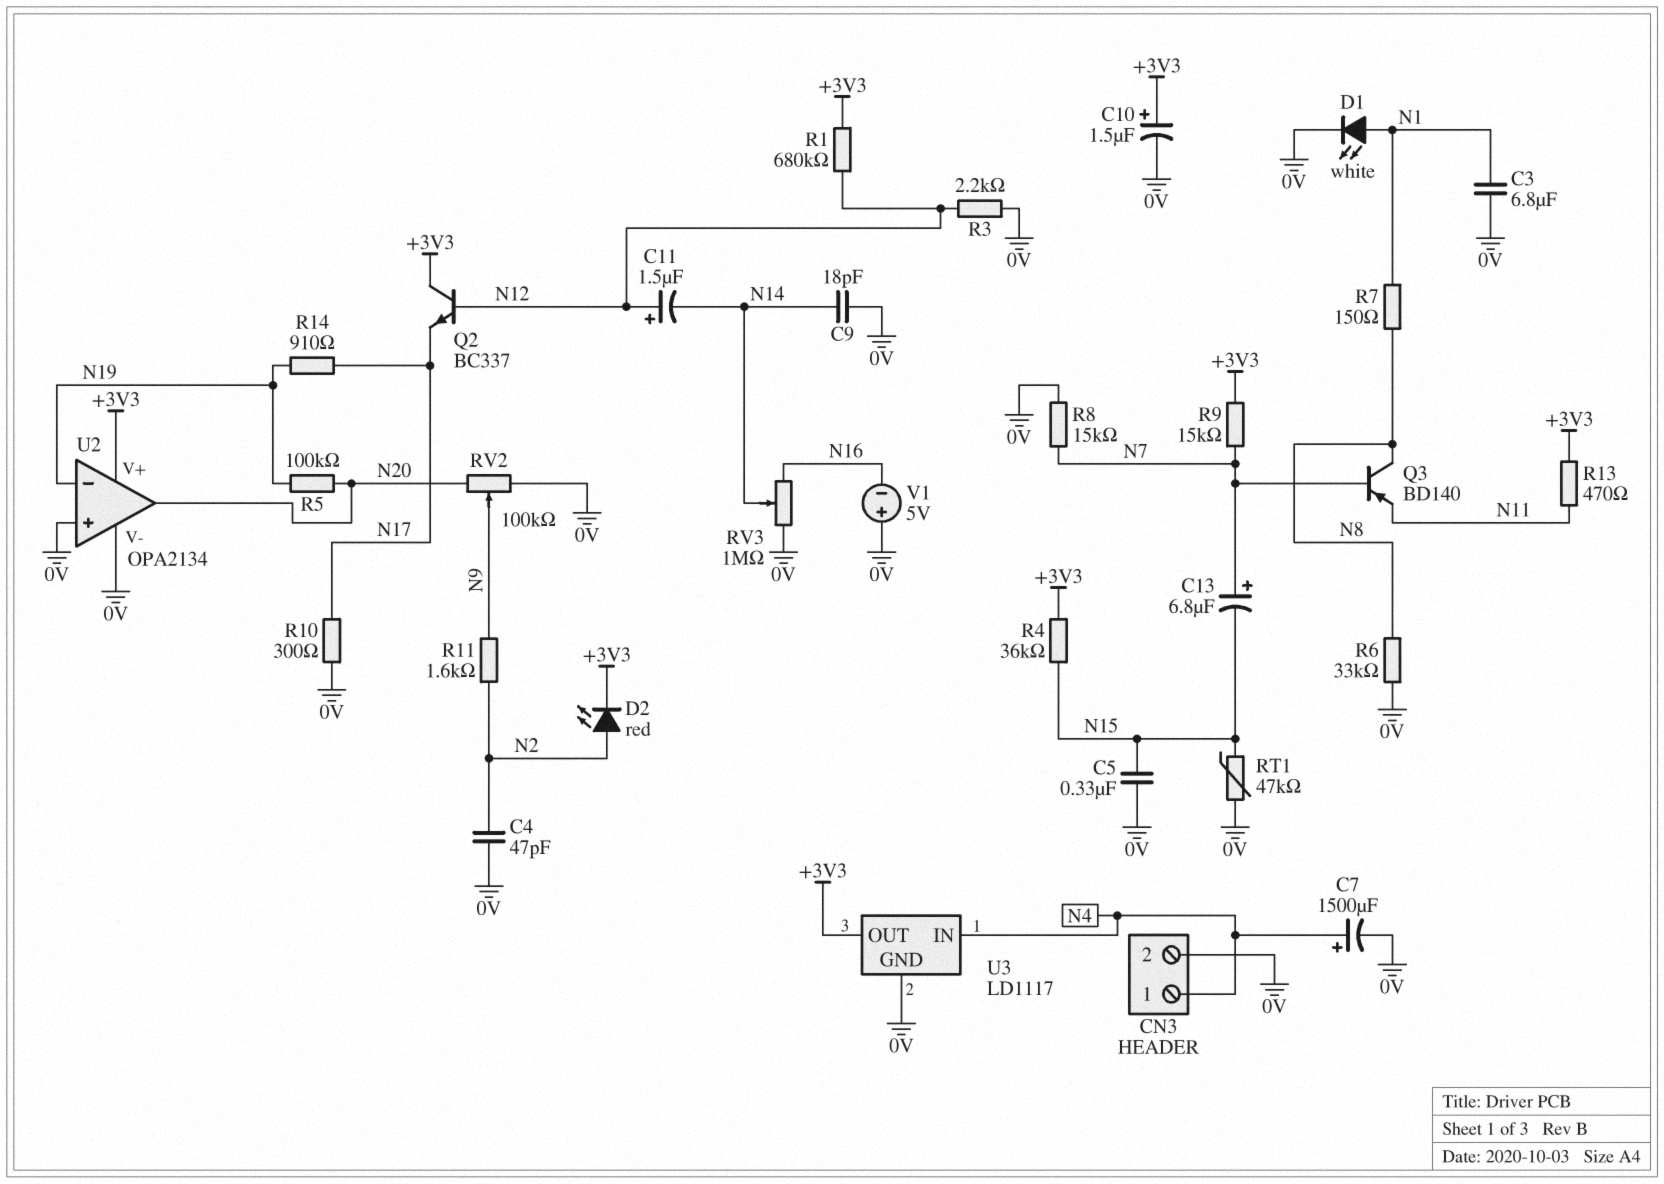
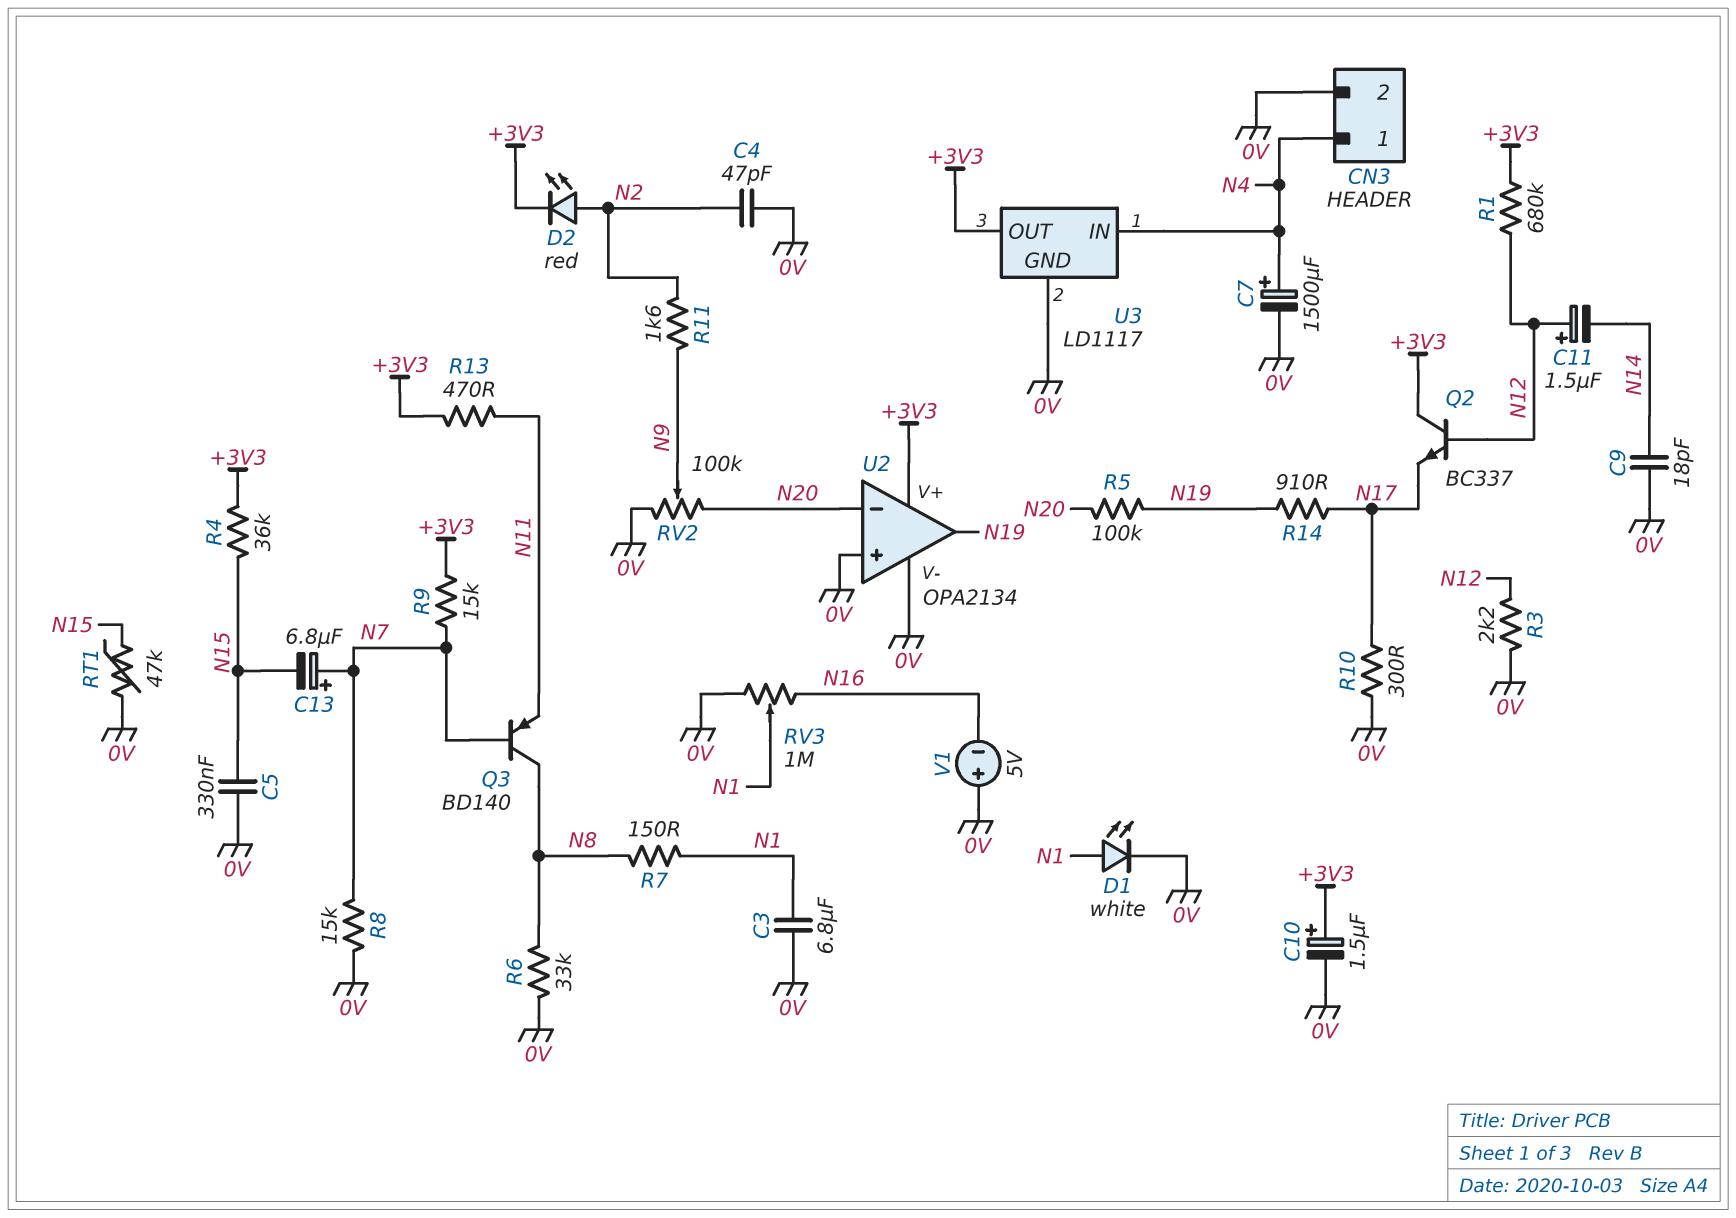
RV3: 1M (0V, N16, wiper N14) -> 1M (0V, N16, wiper N1)
U2 pin in-: N19 -> N20
U2 pin out: N20 -> N19

